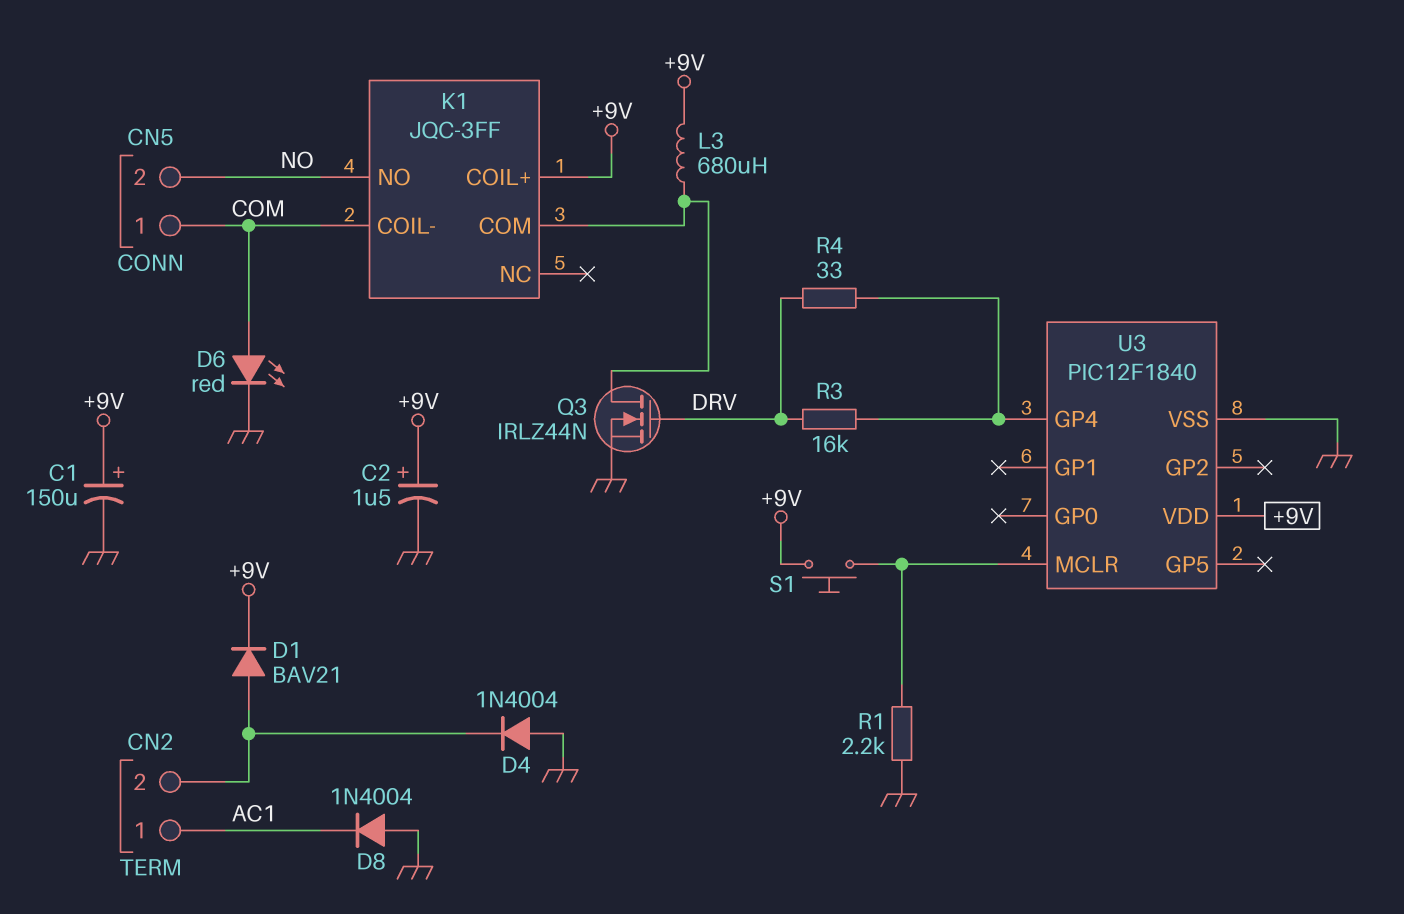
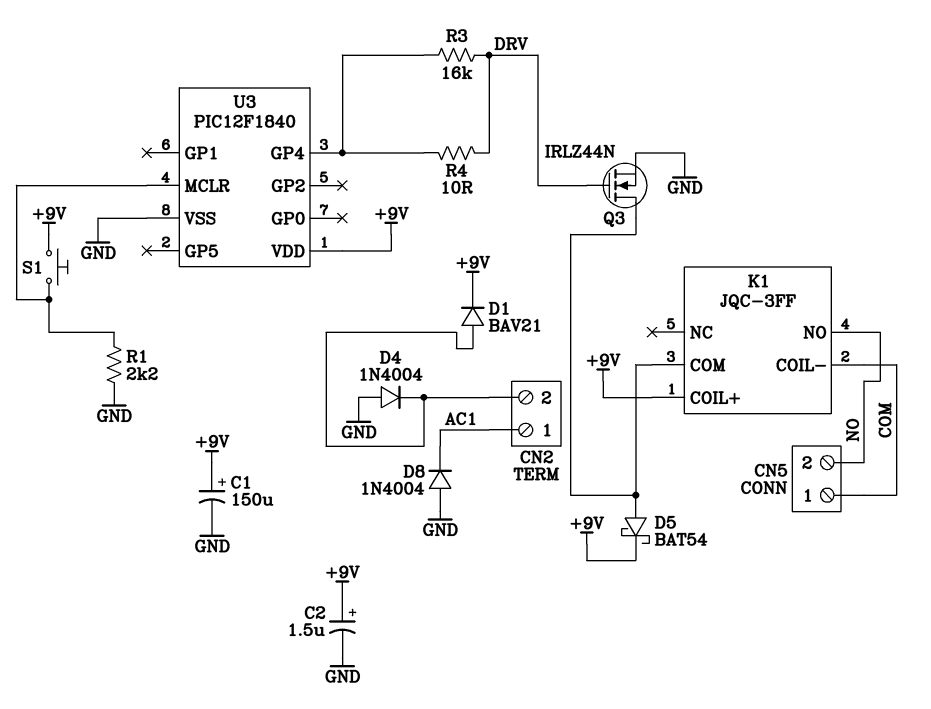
D5: none -> schottky BAT54 (A K1/COM, K +9V)
D6: LED red (A COM, K GND) -> none
L3: 680uH (+9V, K1/COM) -> none
R4: 33 (DRV, U3/GP4) -> 10 (DRV, U3/GP4)

